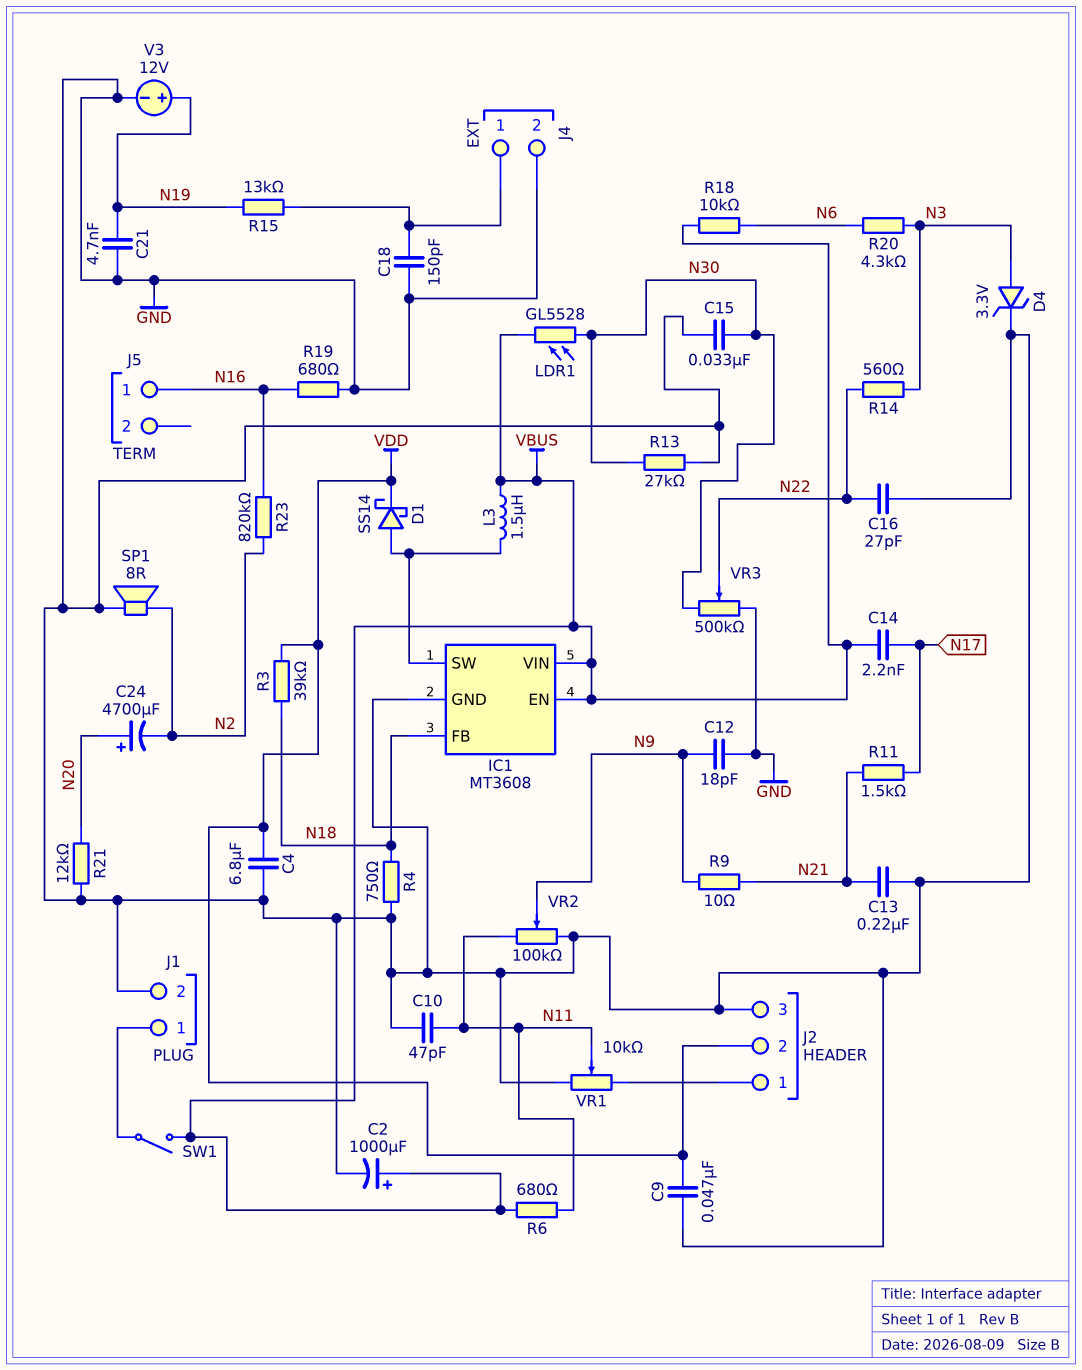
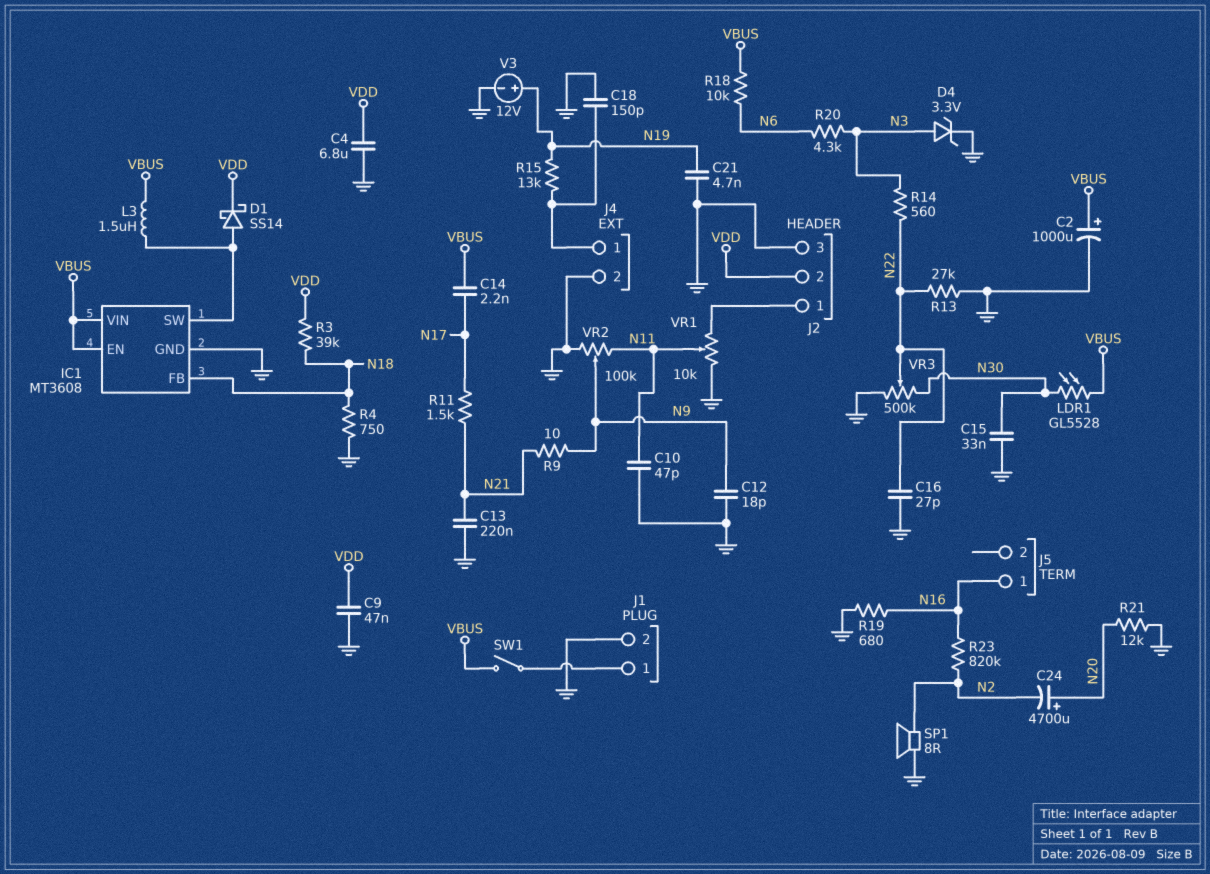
R6: 680 (N11, VBUS) -> none
R13: 27k (GND, N30) -> 27k (GND, N22)

